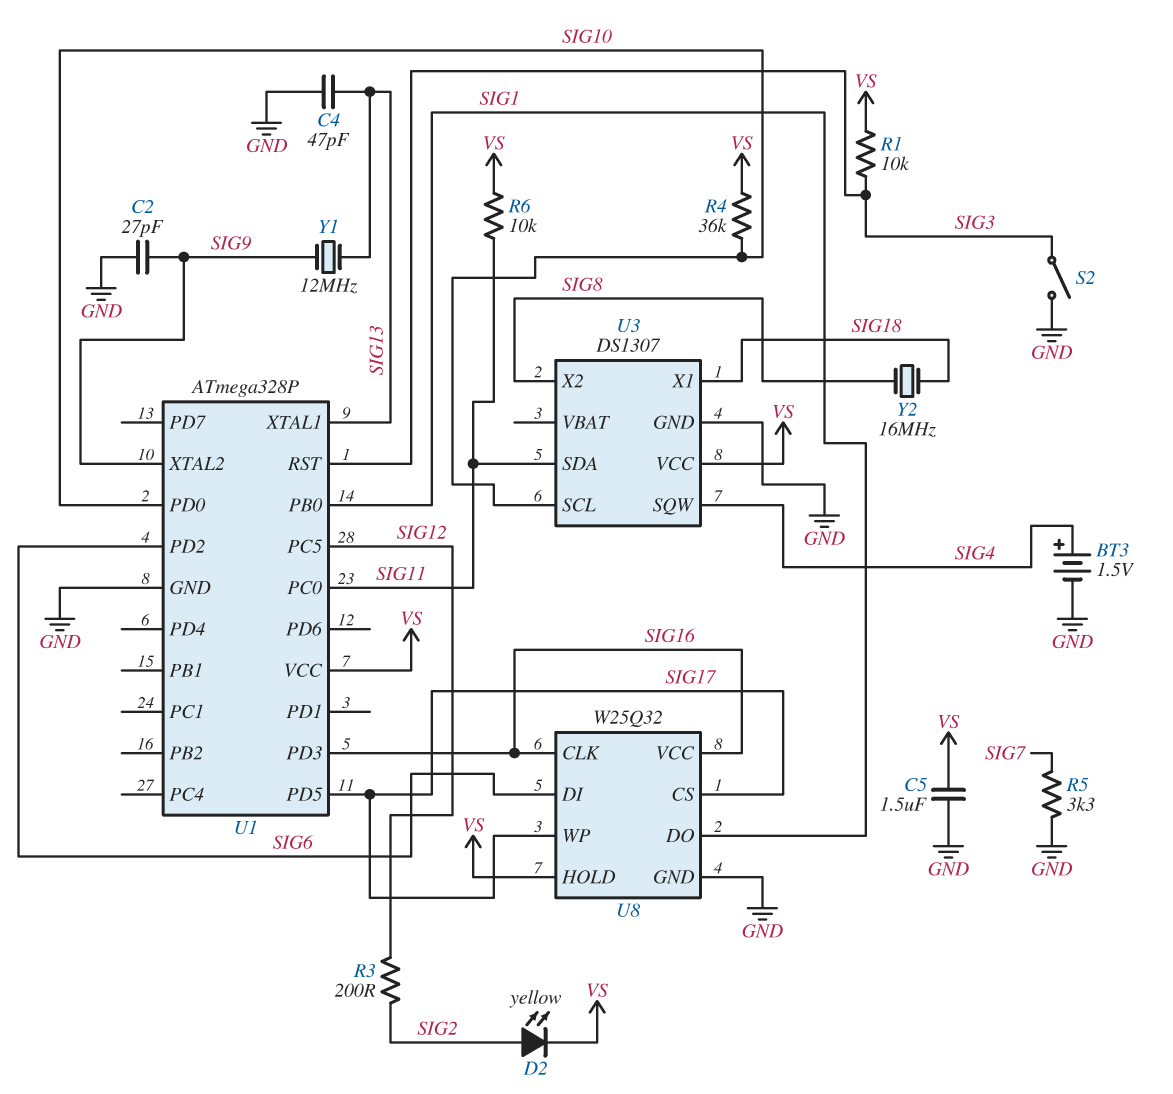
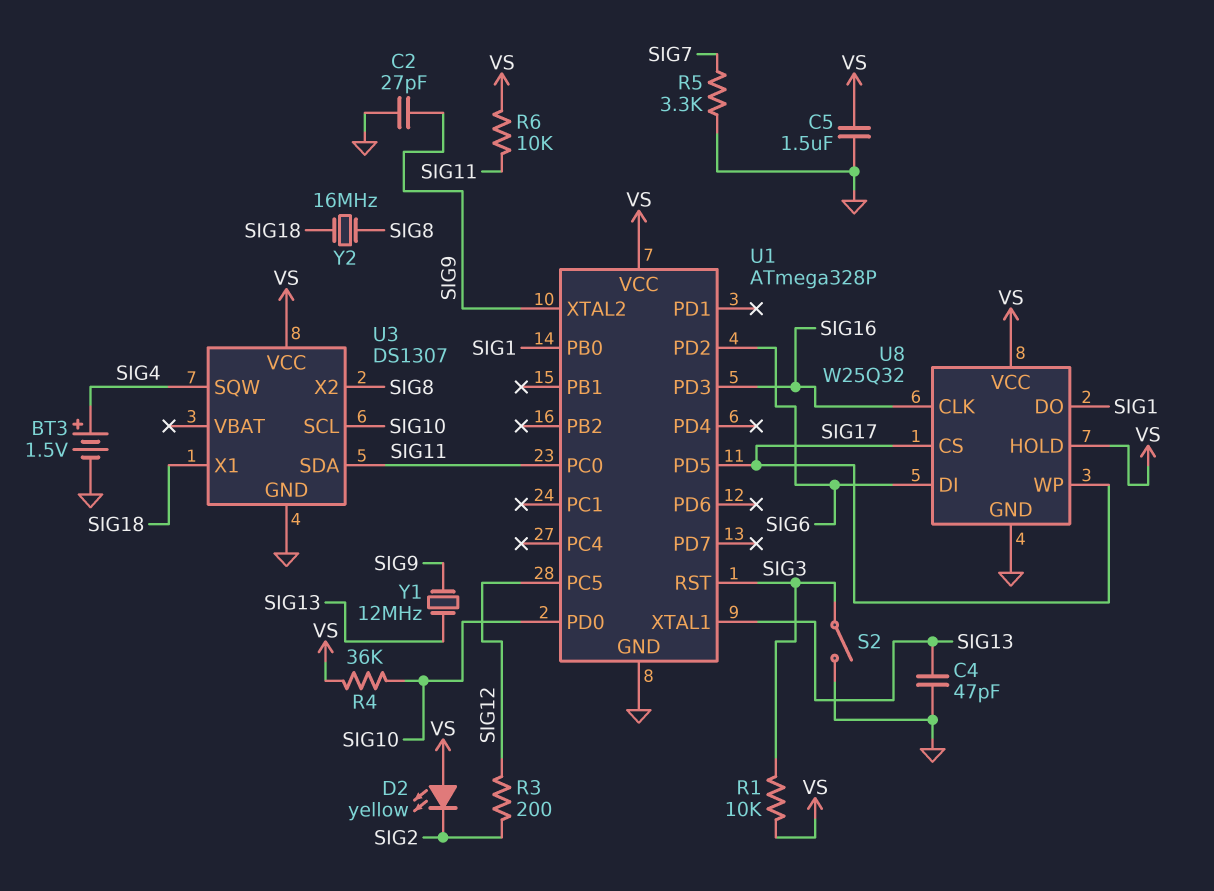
D2: LED yellow (A SIG2, K VS) -> LED yellow (A VS, K SIG2)
U8 pin VCC: SIG16 -> VS

